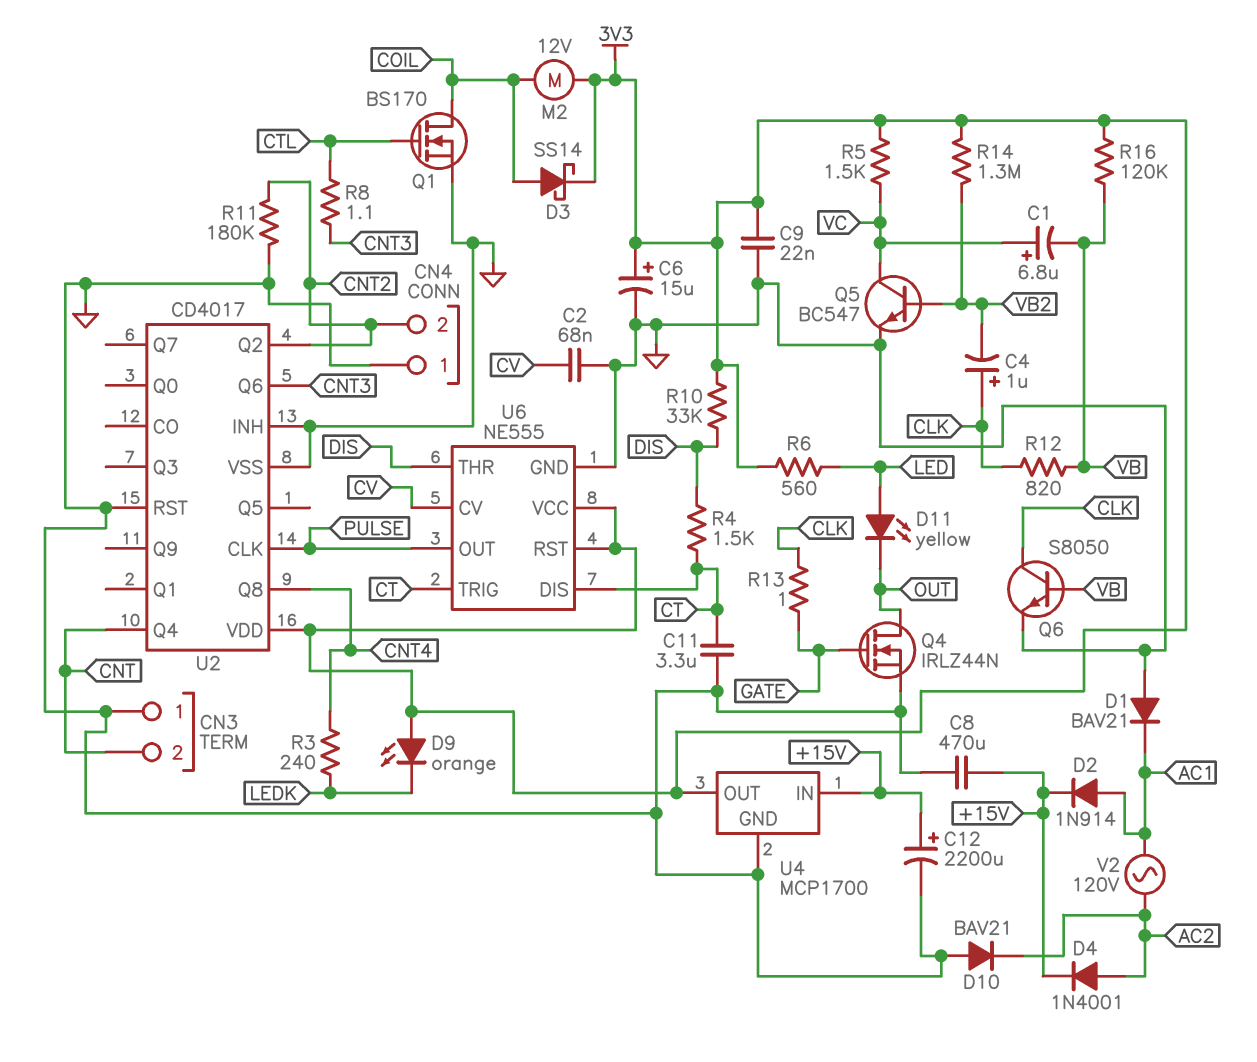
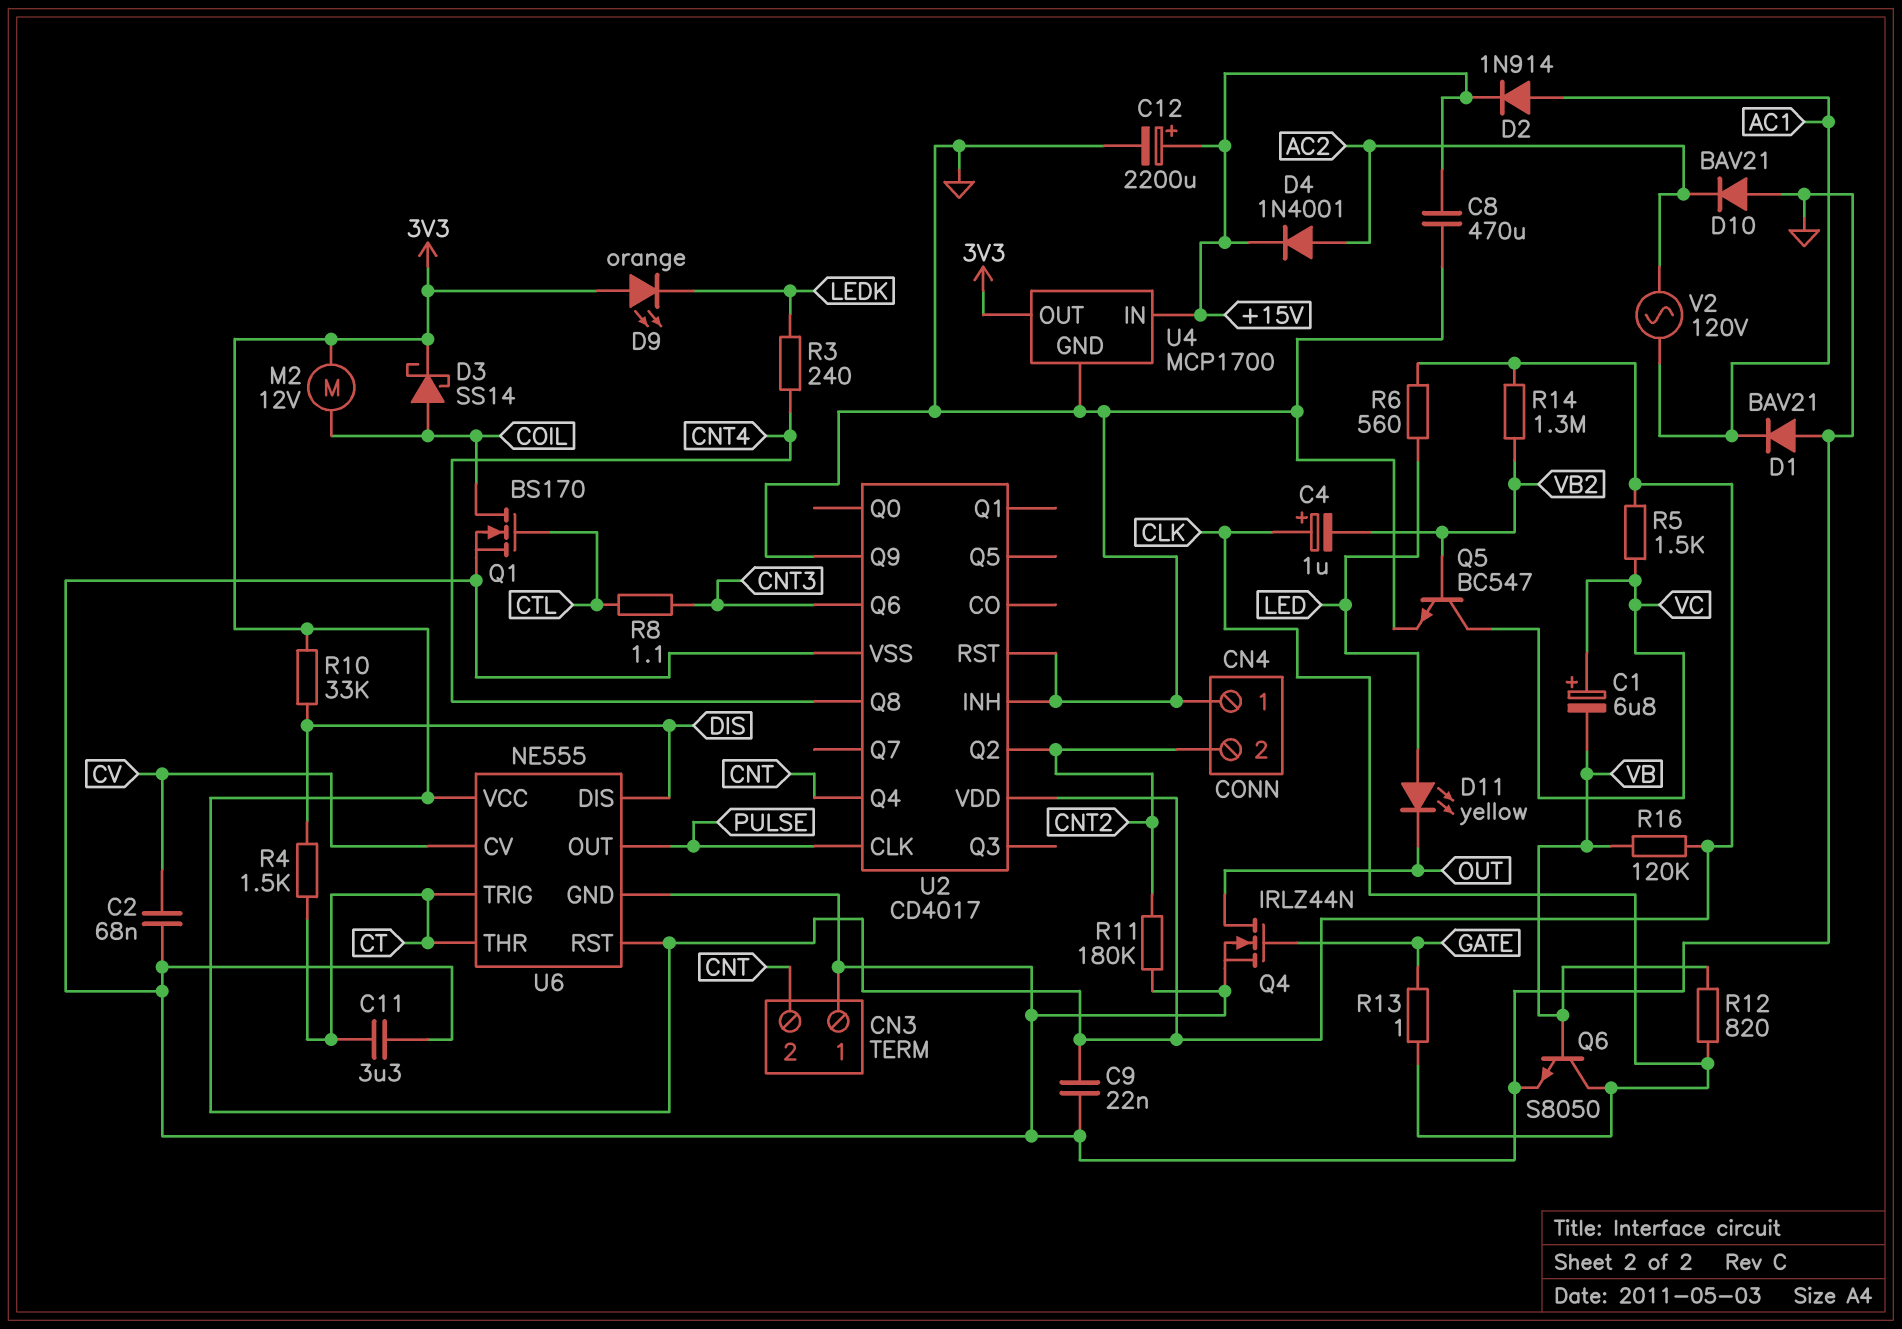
C6: 15uF (plus 3V3, minus GND) -> none
U2 pin Q9: none -> GND
U6 pin DIS: CT -> DIS
U6 pin THR: DIS -> CT

